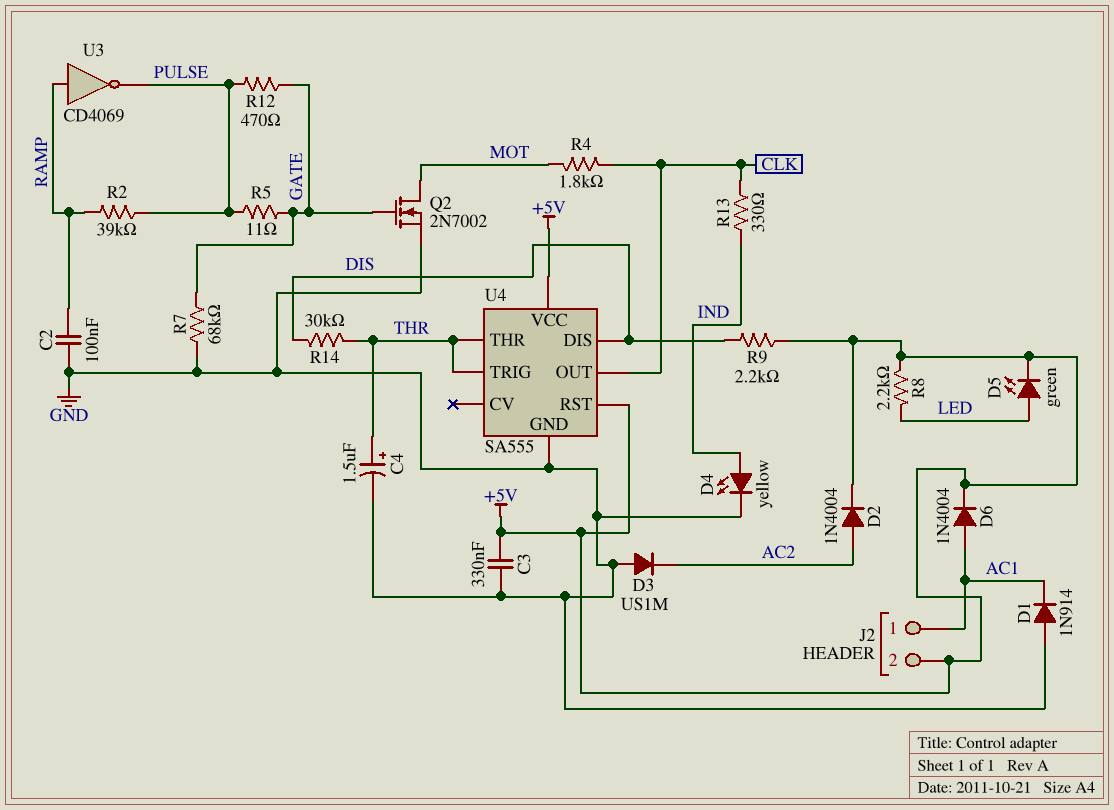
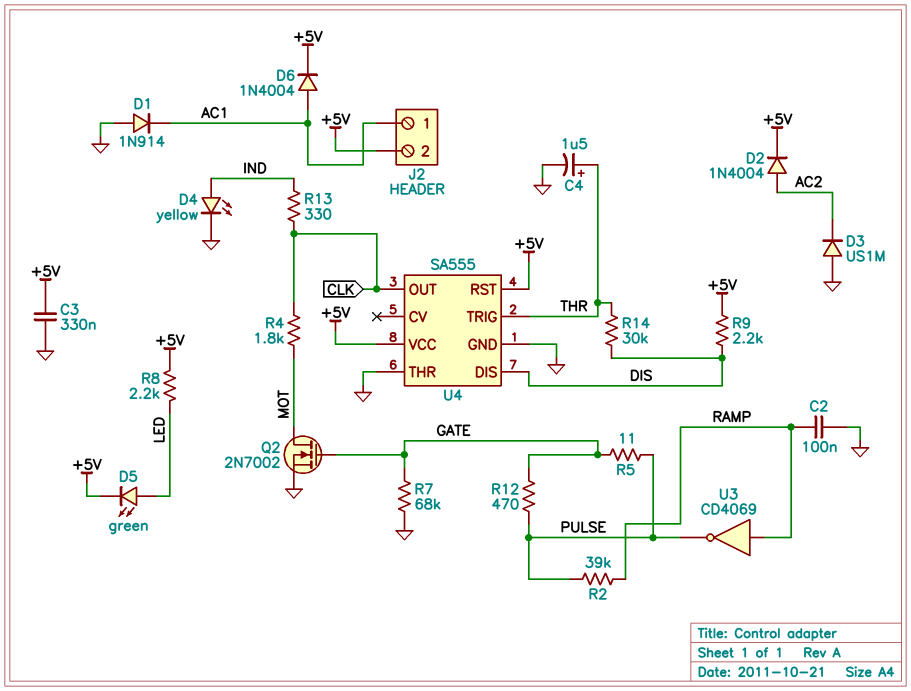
U4 pin THR: THR -> GND

